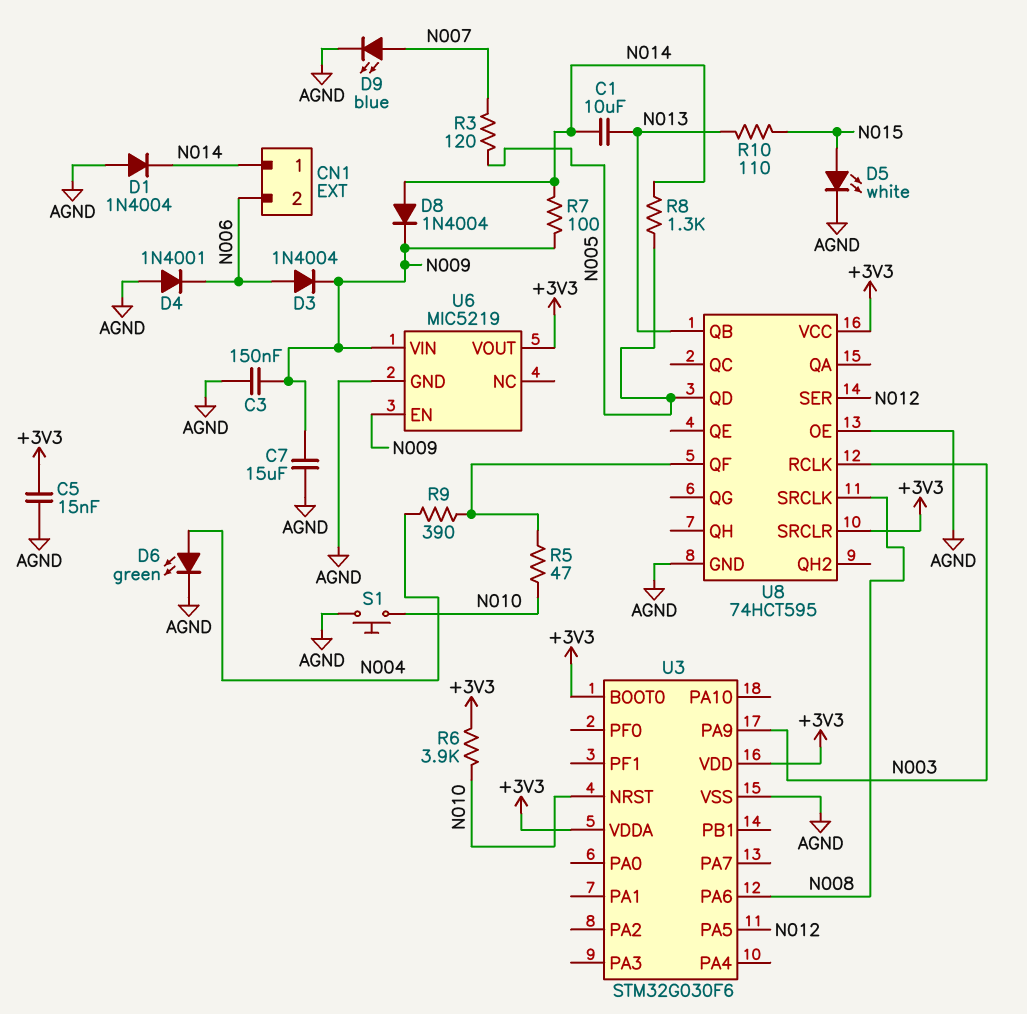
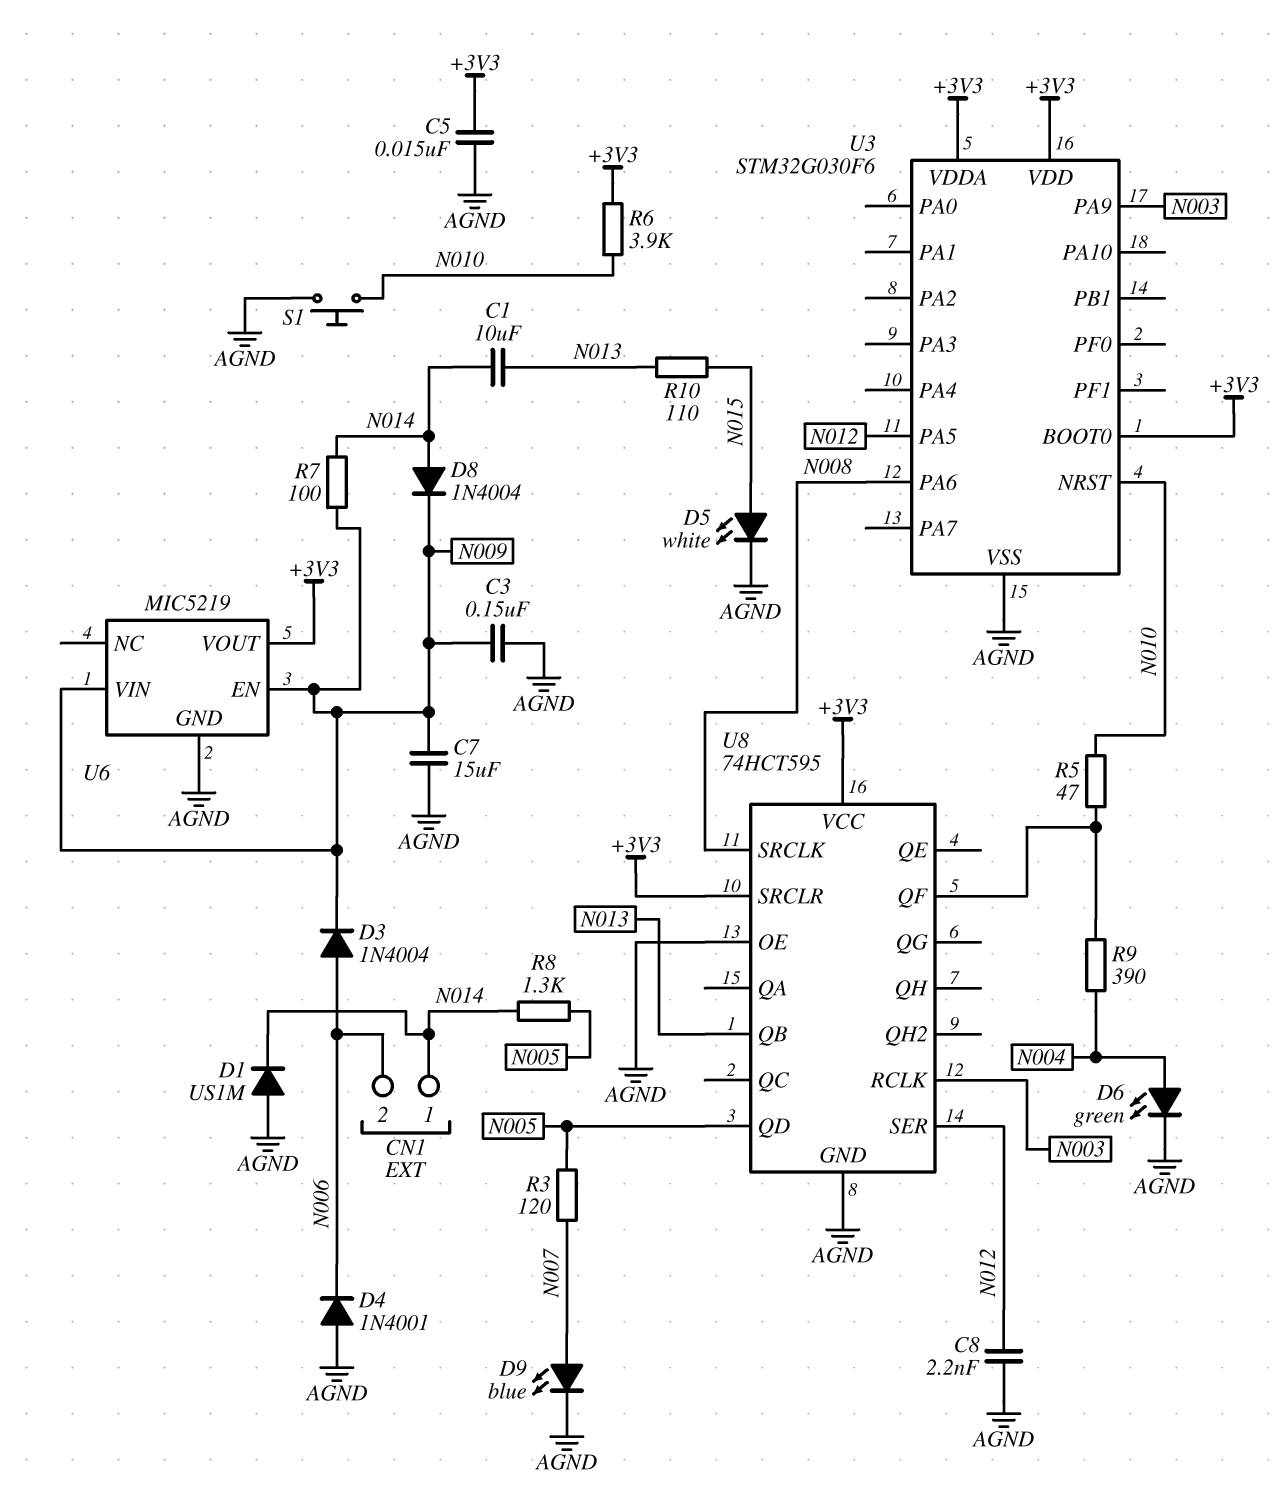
C8: none -> 2.2nF (AGND, N012)
D1: diode 1N4004 (A AGND, K N014) -> diode US1M (A AGND, K N014)

